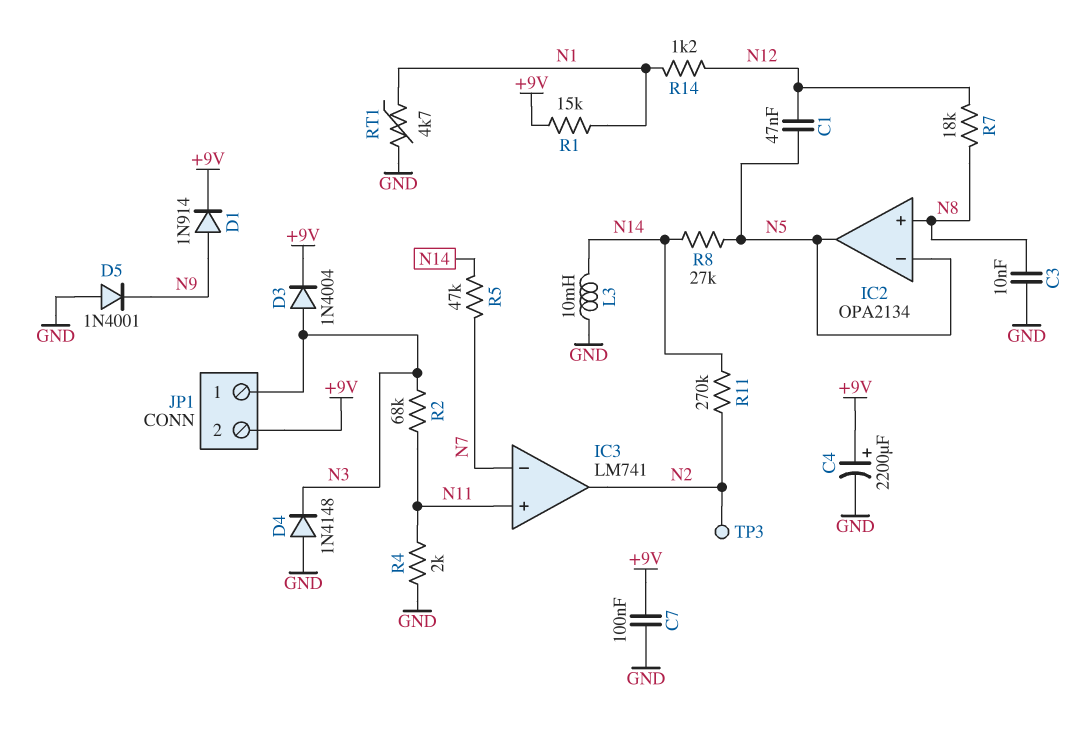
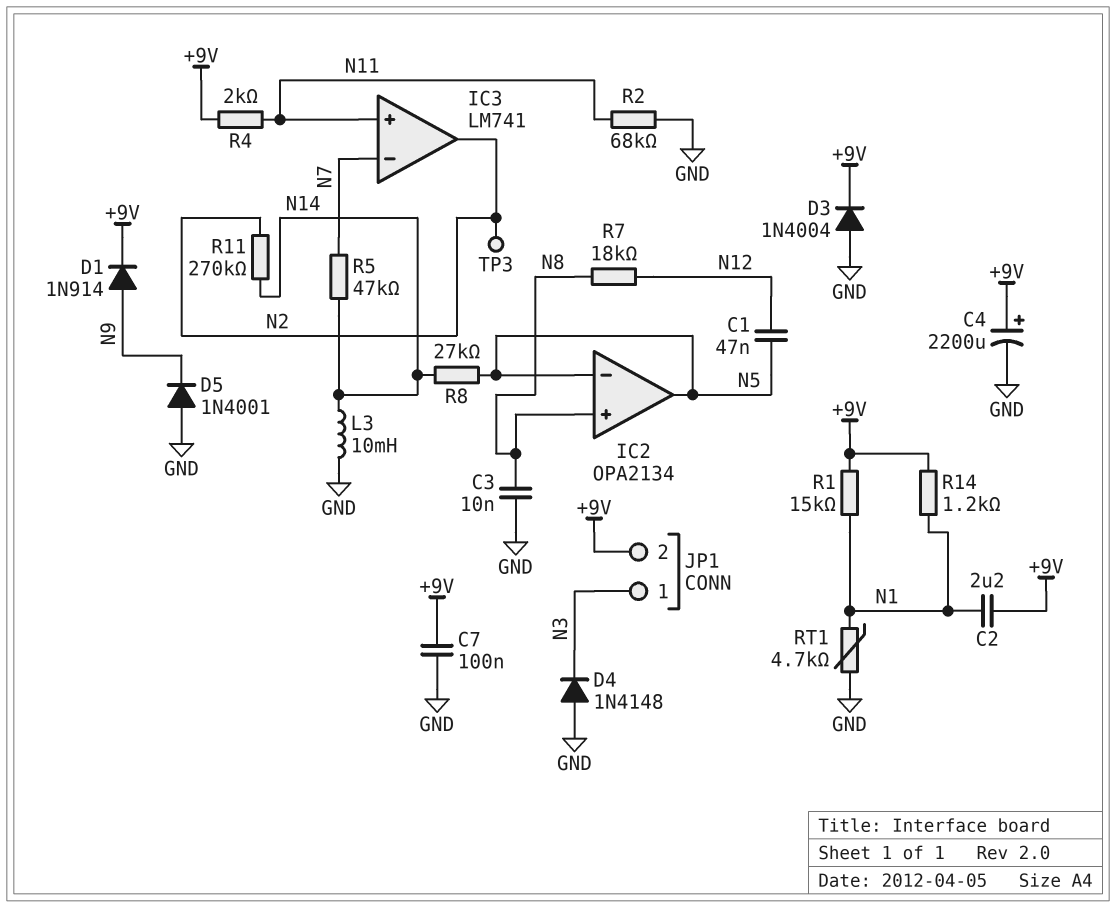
C2: none -> 2.2uF (+9V, N1)
D3: diode 1N4004 (A N3, K +9V) -> diode 1N4004 (A GND, K +9V)
R2: 68k (N3, N11) -> 68k (GND, N11)
R4: 2k (GND, N11) -> 2k (+9V, N11)
R14: 1.2k (N1, N12) -> 1.2k (+9V, N1)

